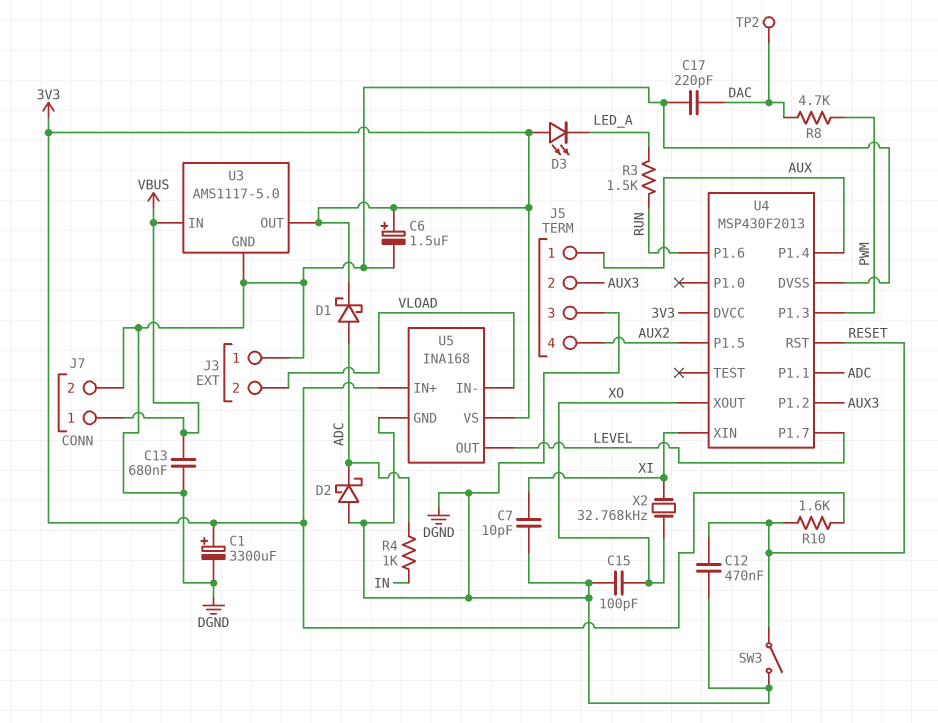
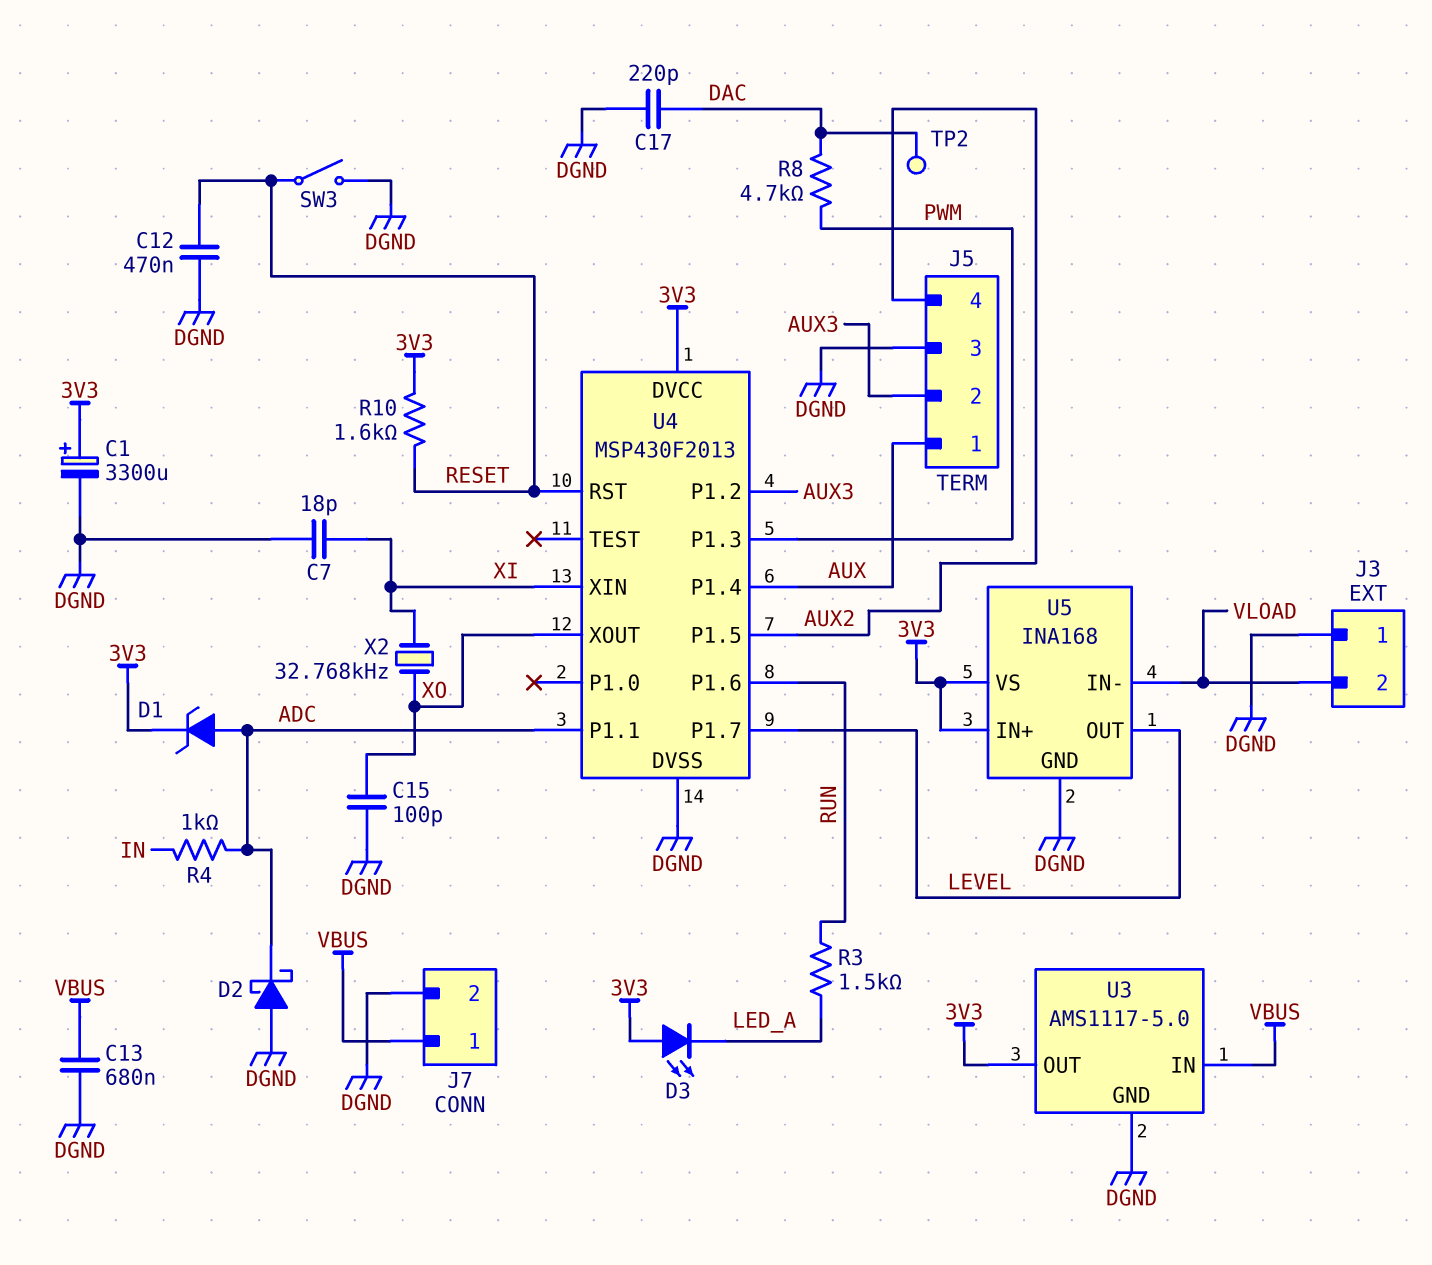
C6: 1.5uF (plus 3V3, minus DGND) -> none
C7: 10pF (DGND, XI) -> 18pF (DGND, XI)
D1: schottky (A ADC, K 3V3) -> zener (A ADC, K 3V3)

